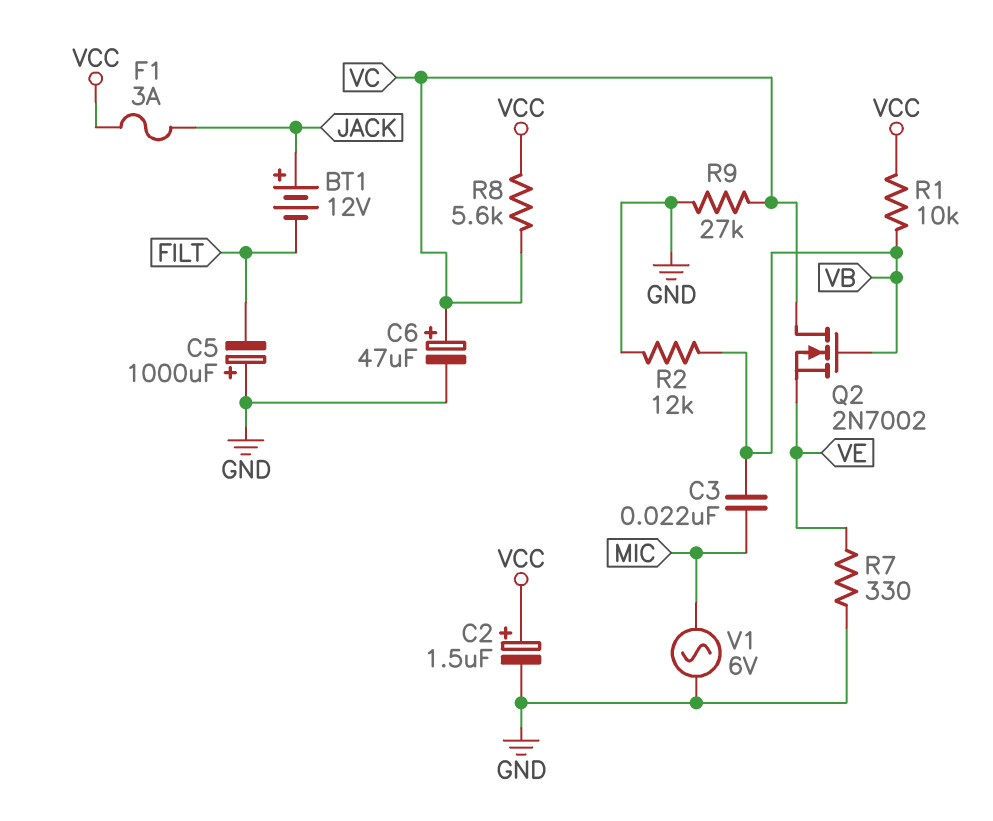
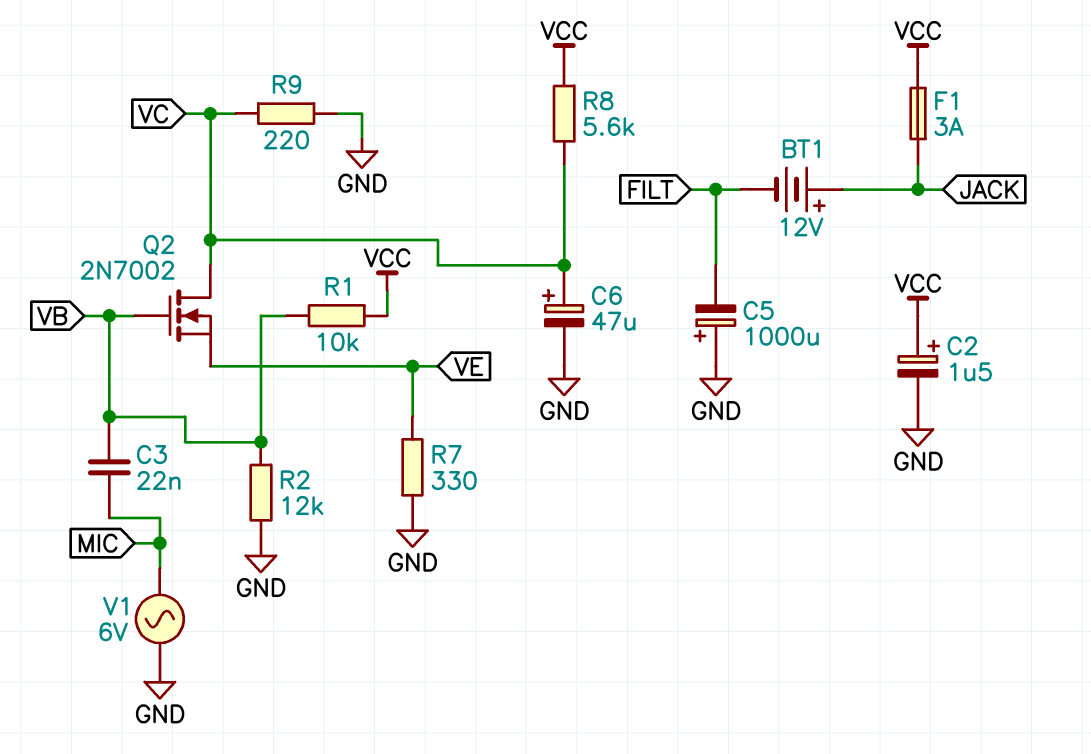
R9: 27k (GND, VC) -> 220 (GND, VC)

